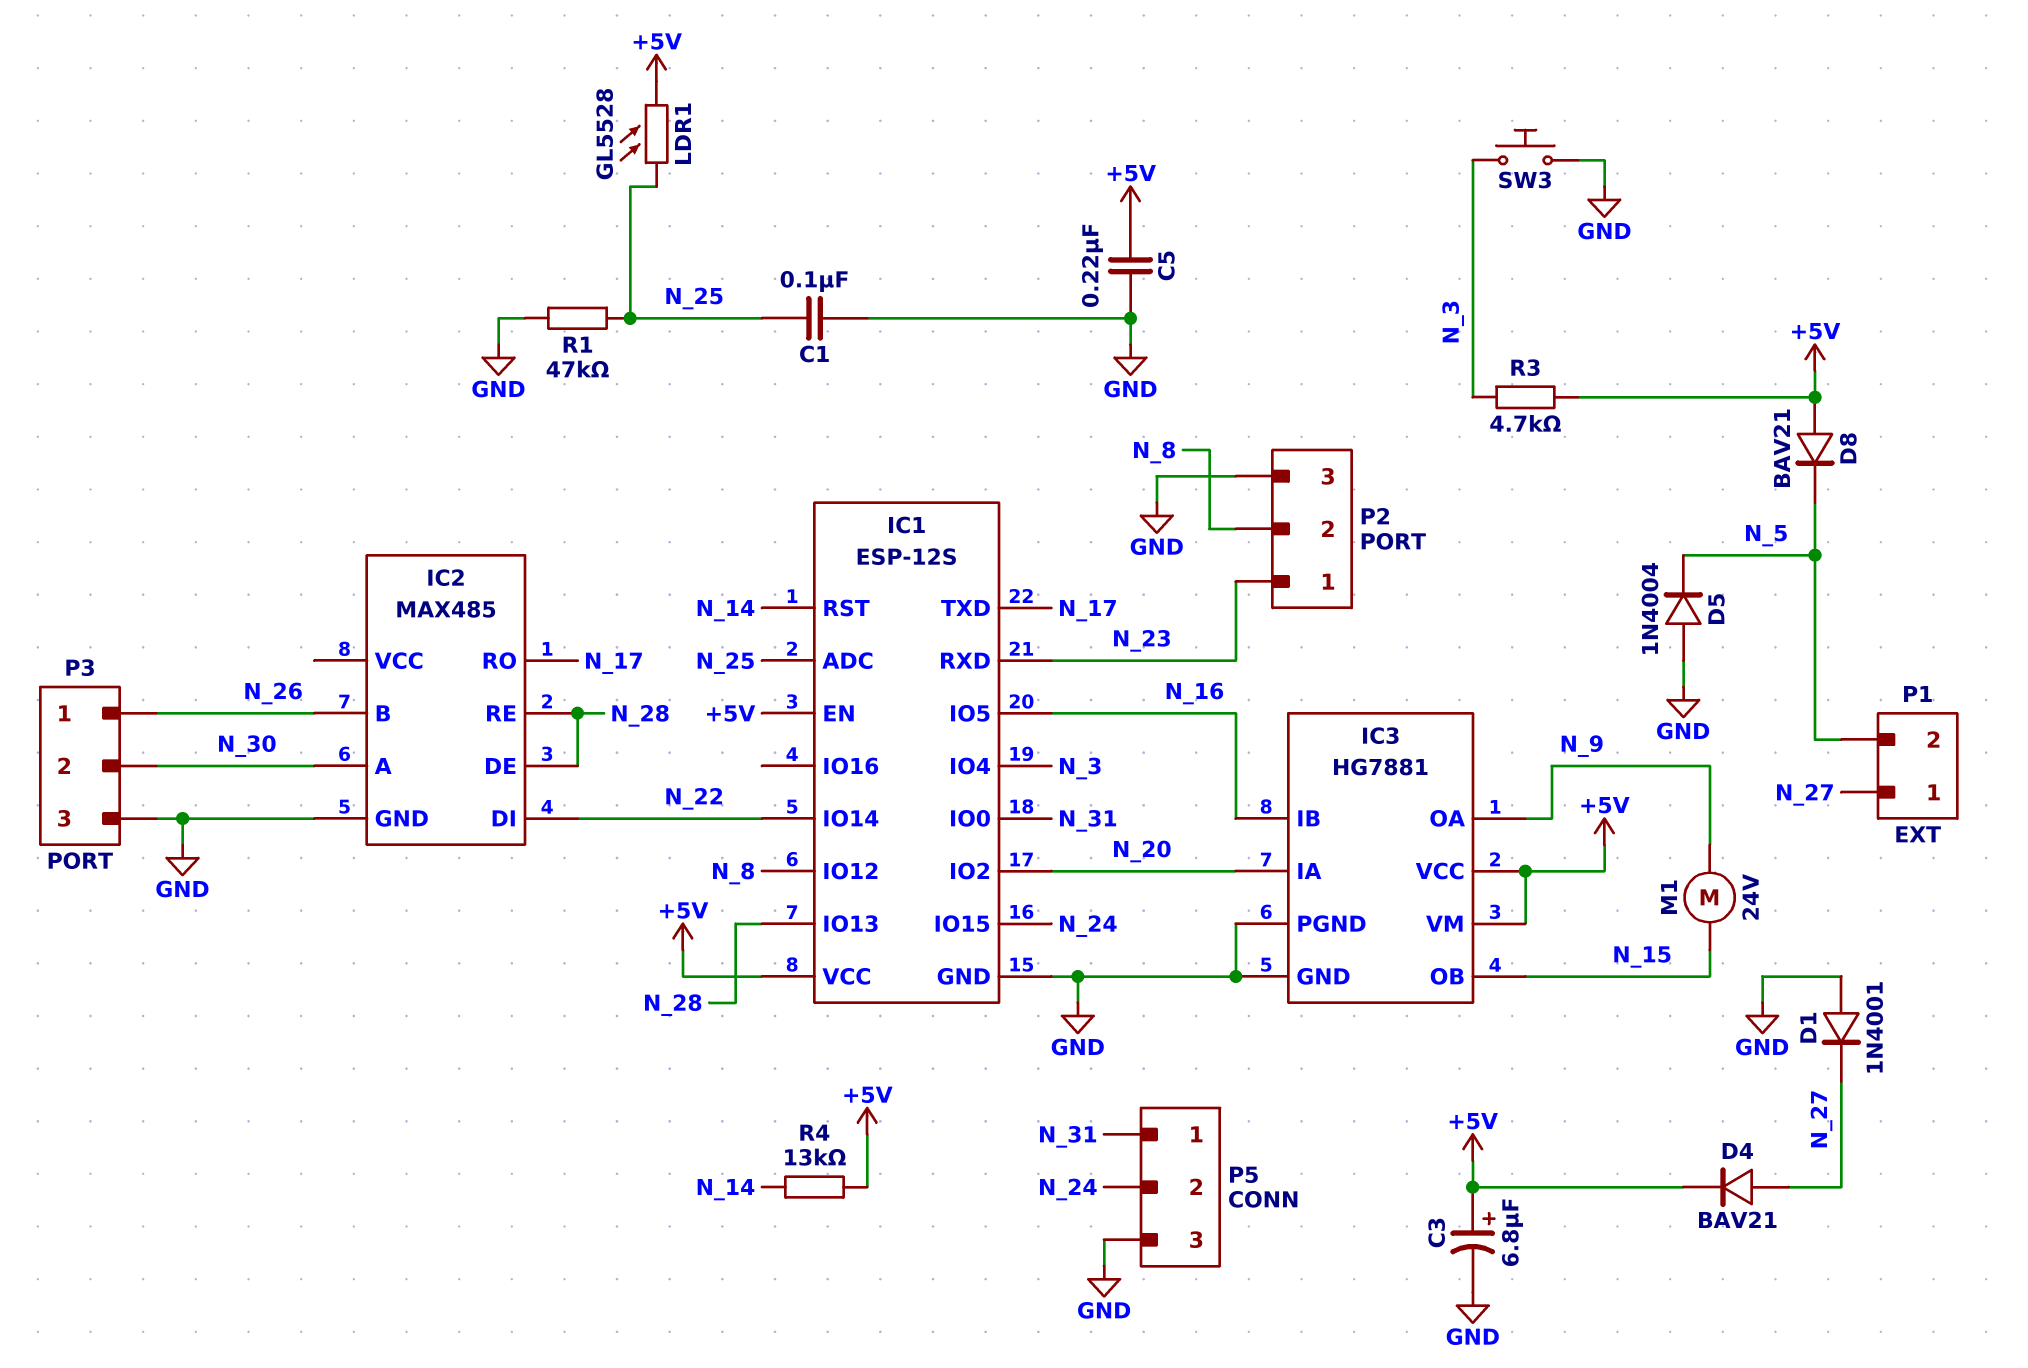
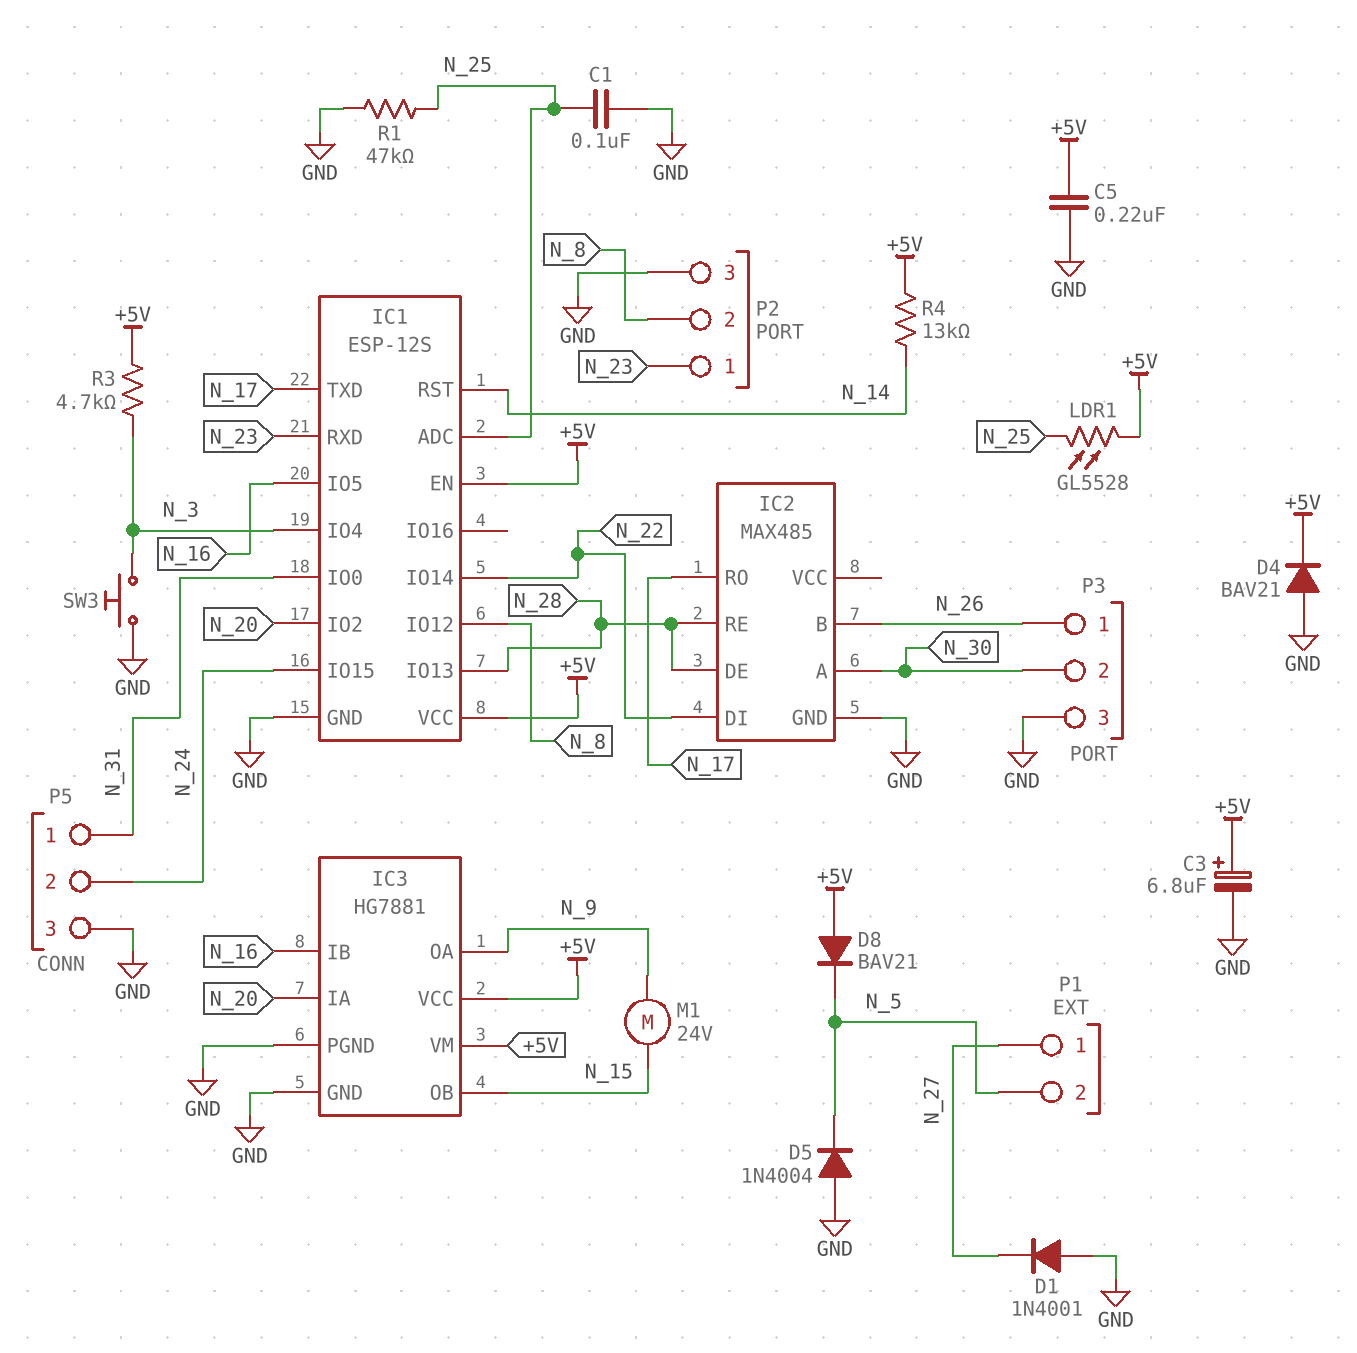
D4: diode BAV21 (A N_27, K +5V) -> diode BAV21 (A GND, K +5V)

